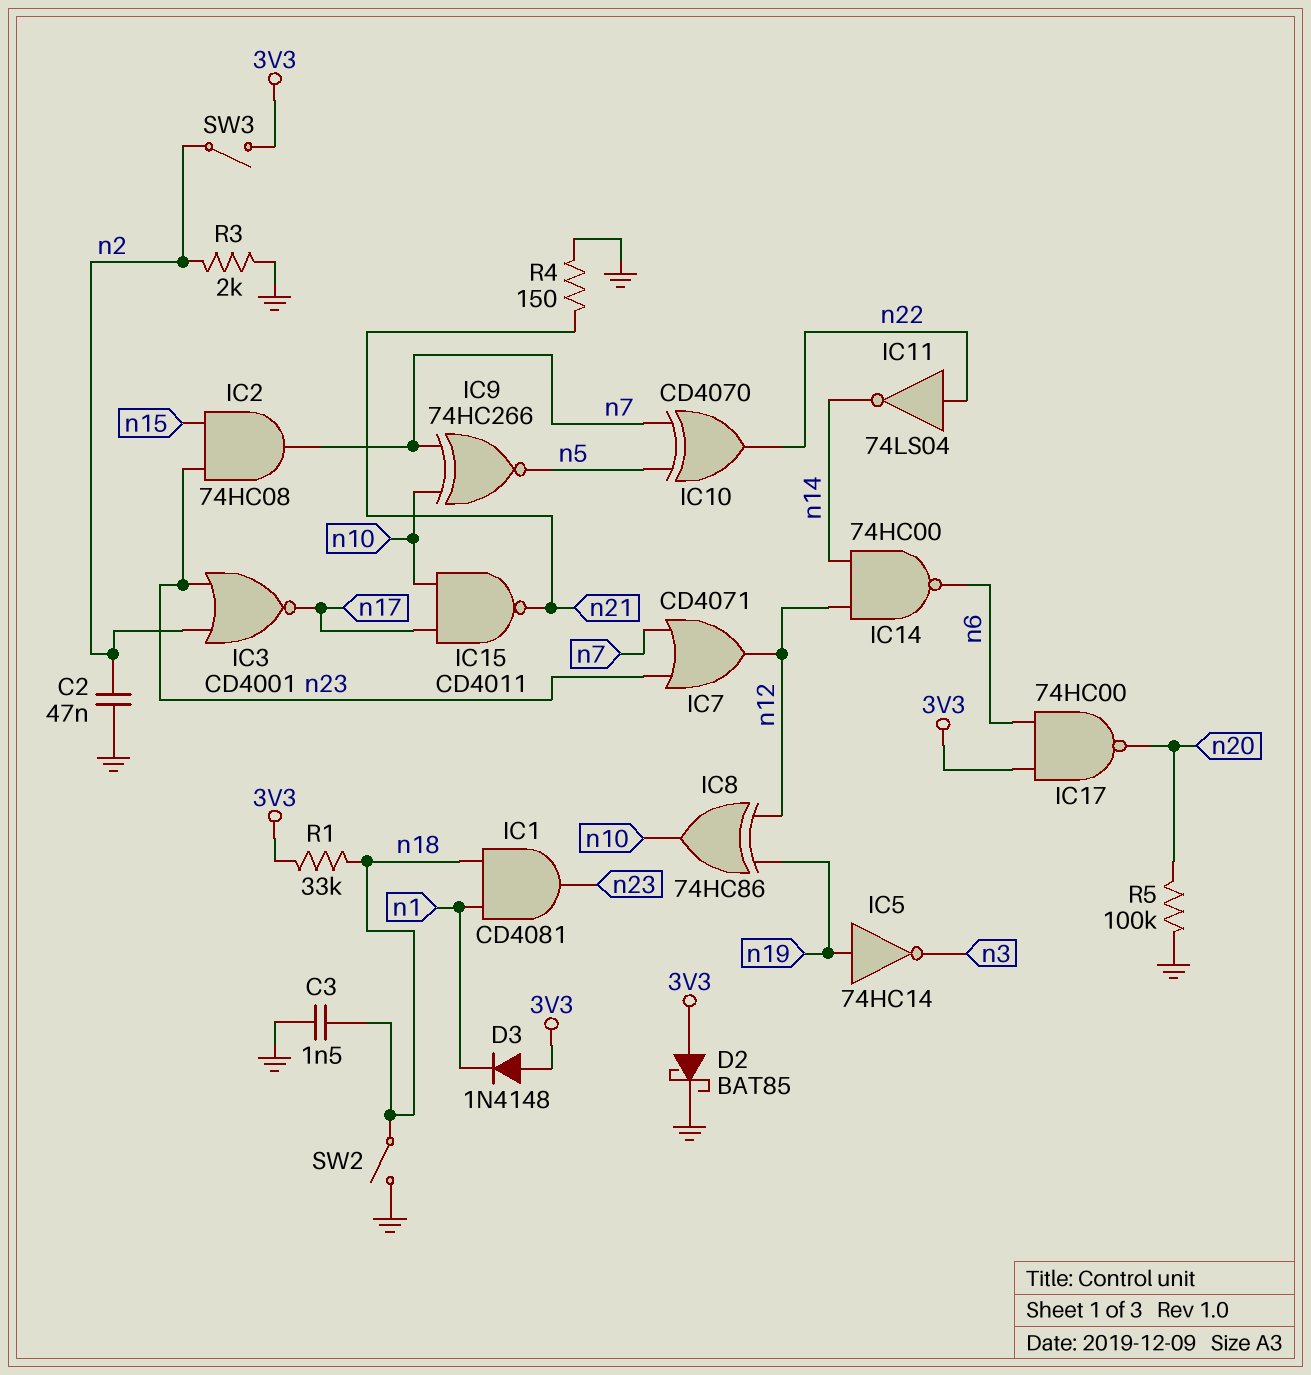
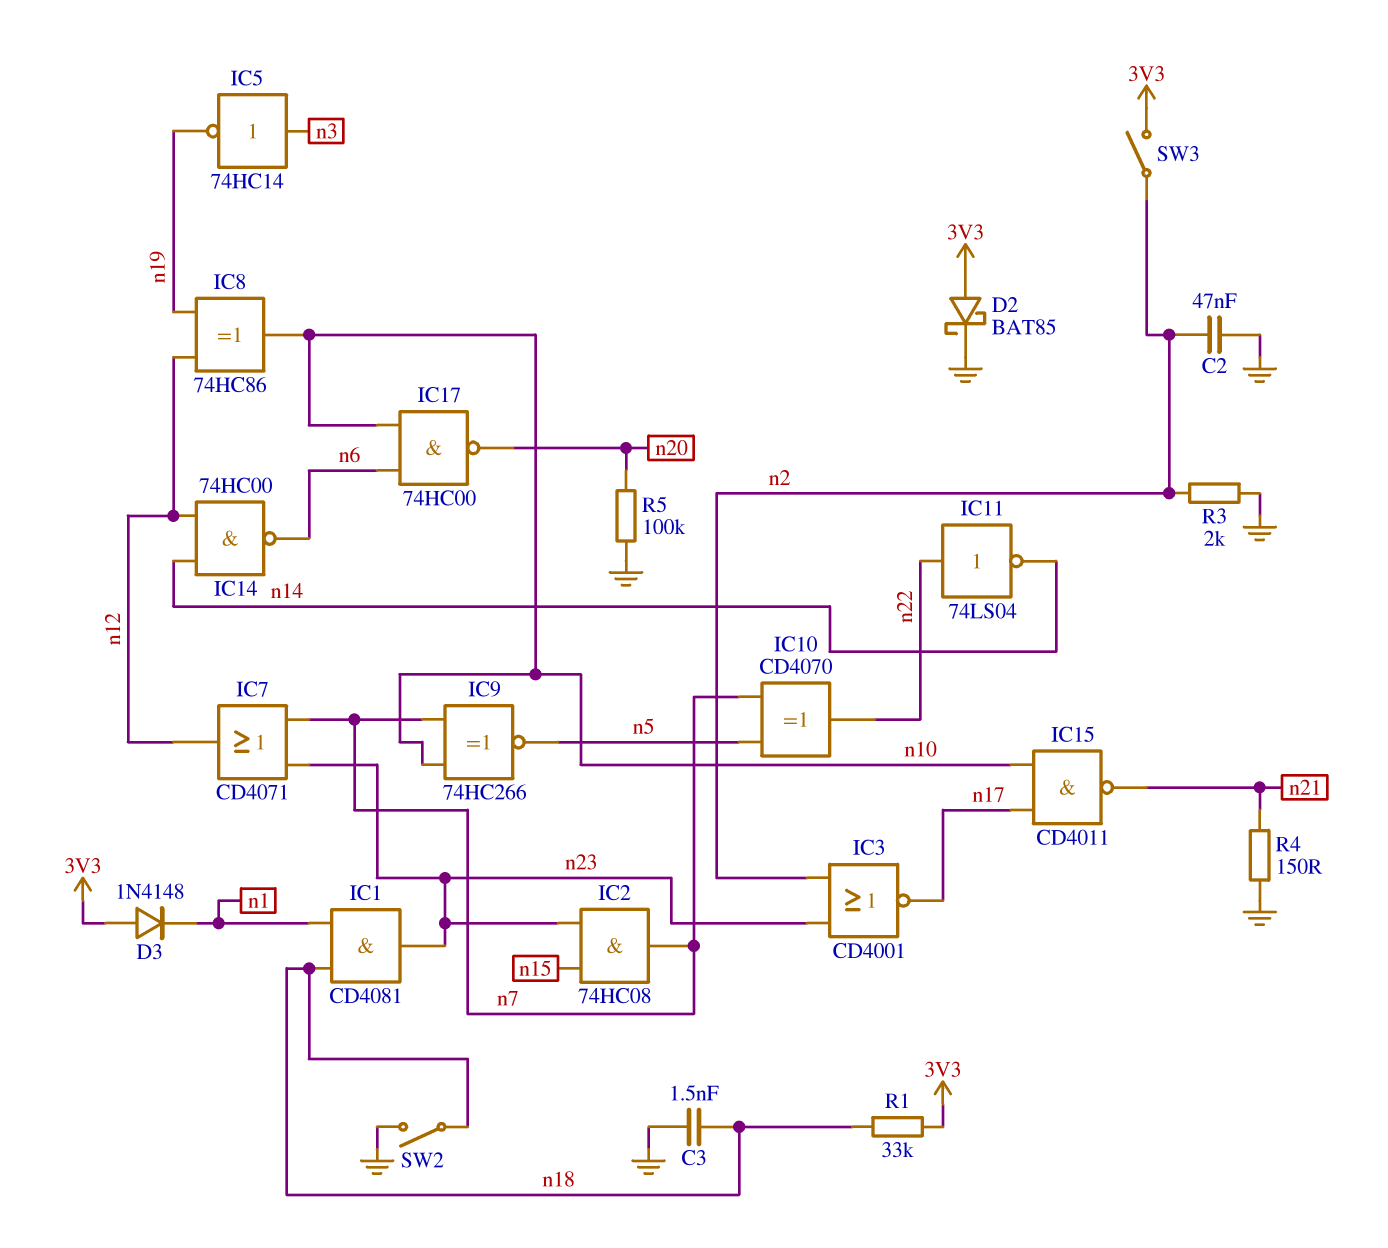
IC5: NOT 74HC14 (in n19, out n3) -> NOT 74HC14 (in n3, out n19)
IC17: NAND 74HC00 (in 3V3, in n6, out n20) -> NAND 74HC00 (in n6, in n10, out n20)

